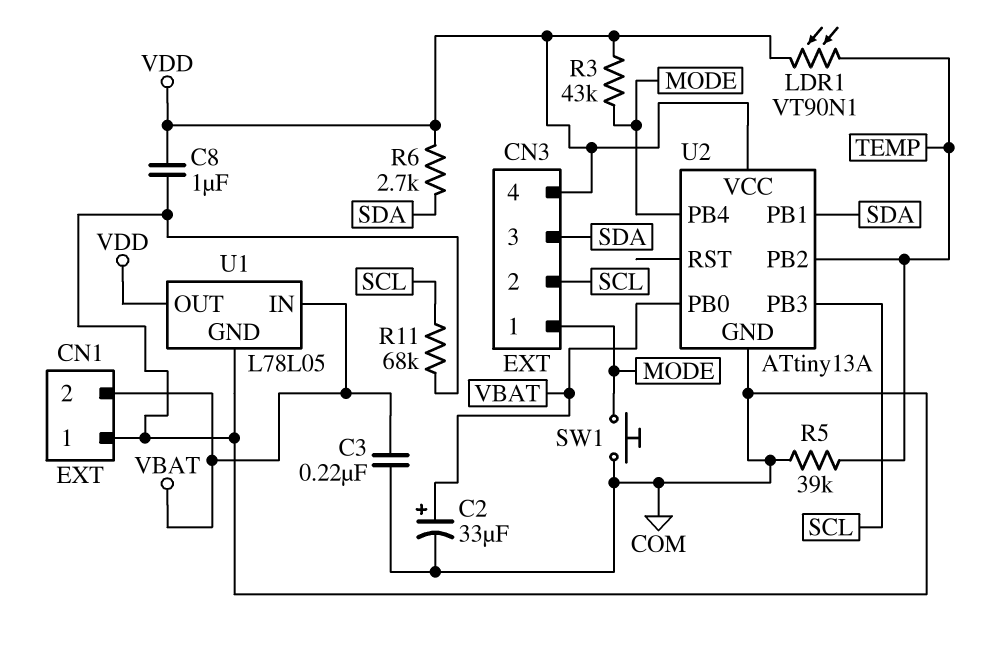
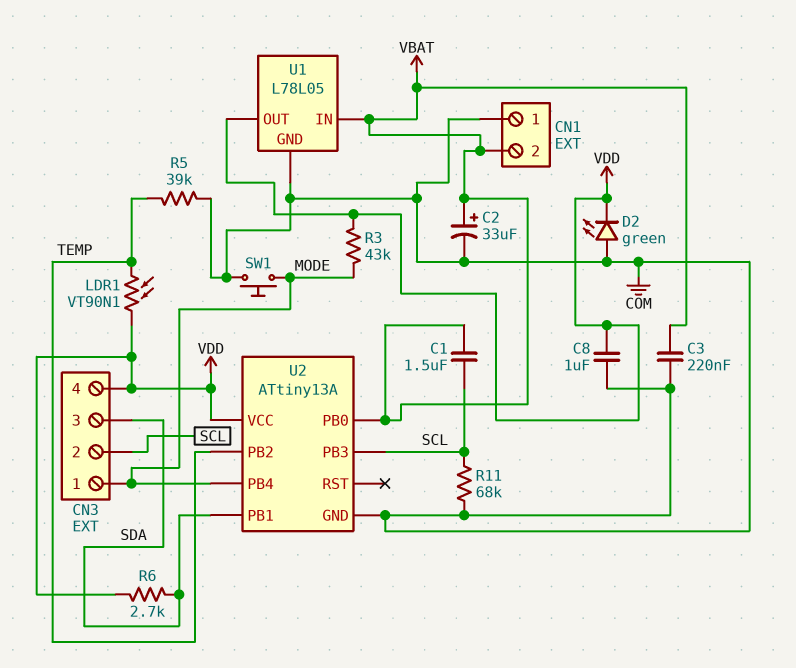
C1: none -> 1.5uF (SCL, VBAT)
D2: none -> LED green (A COM, K VDD)

